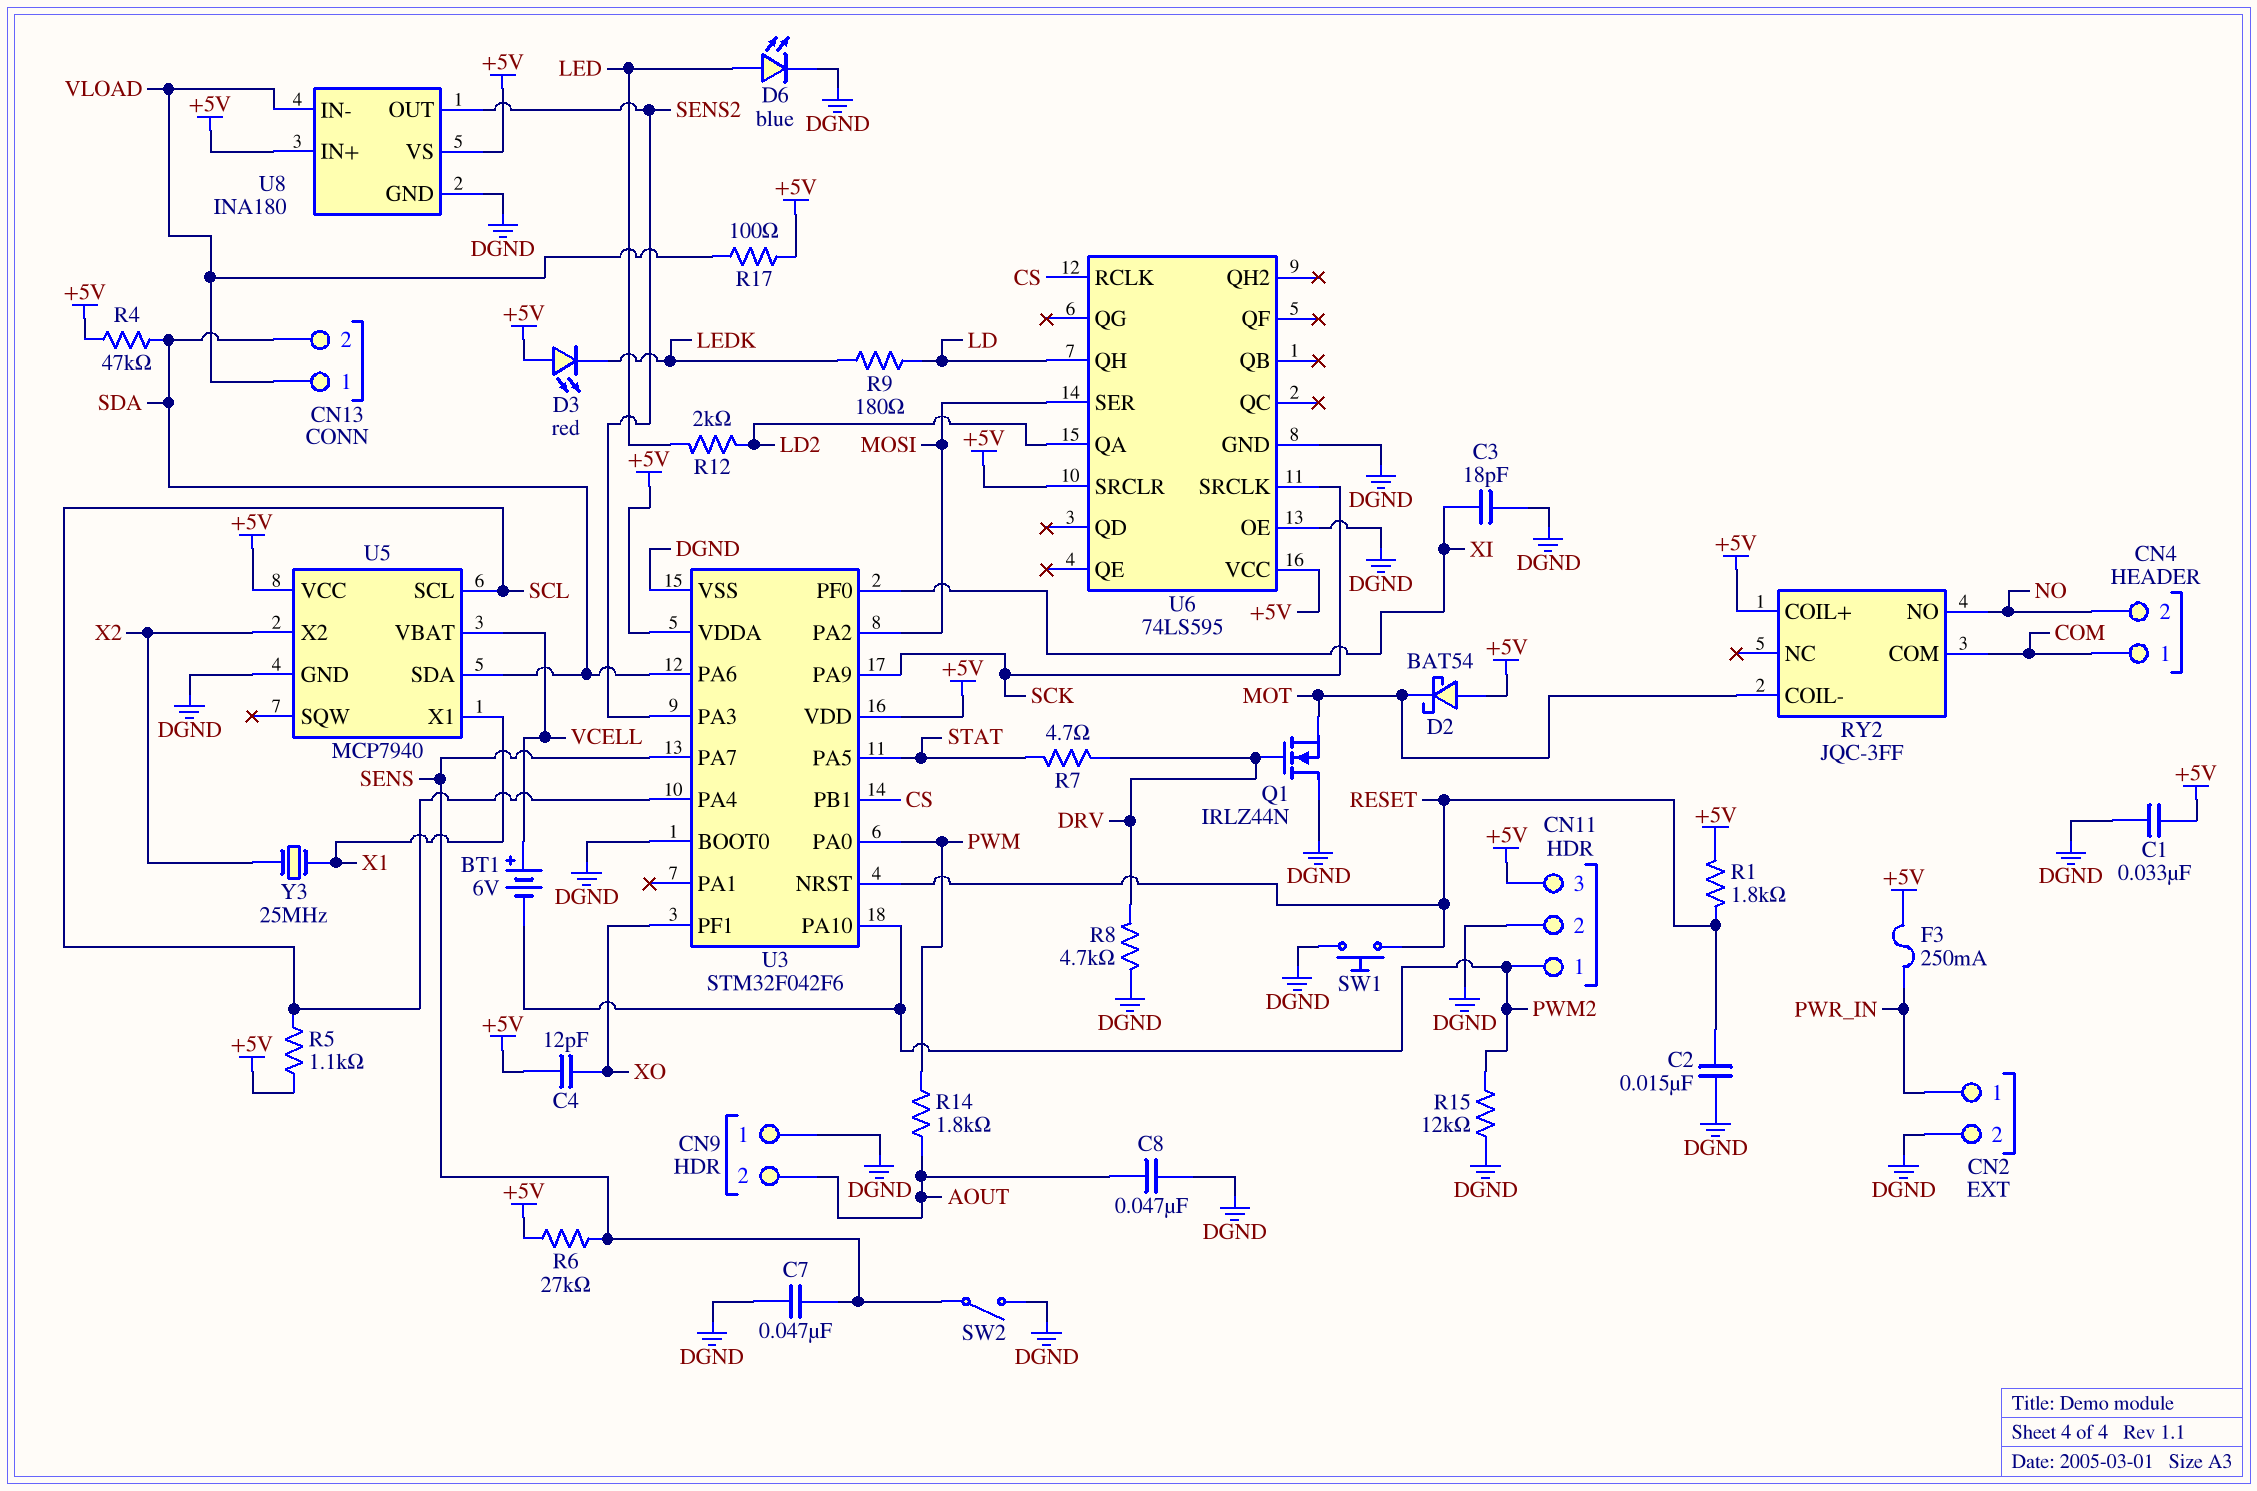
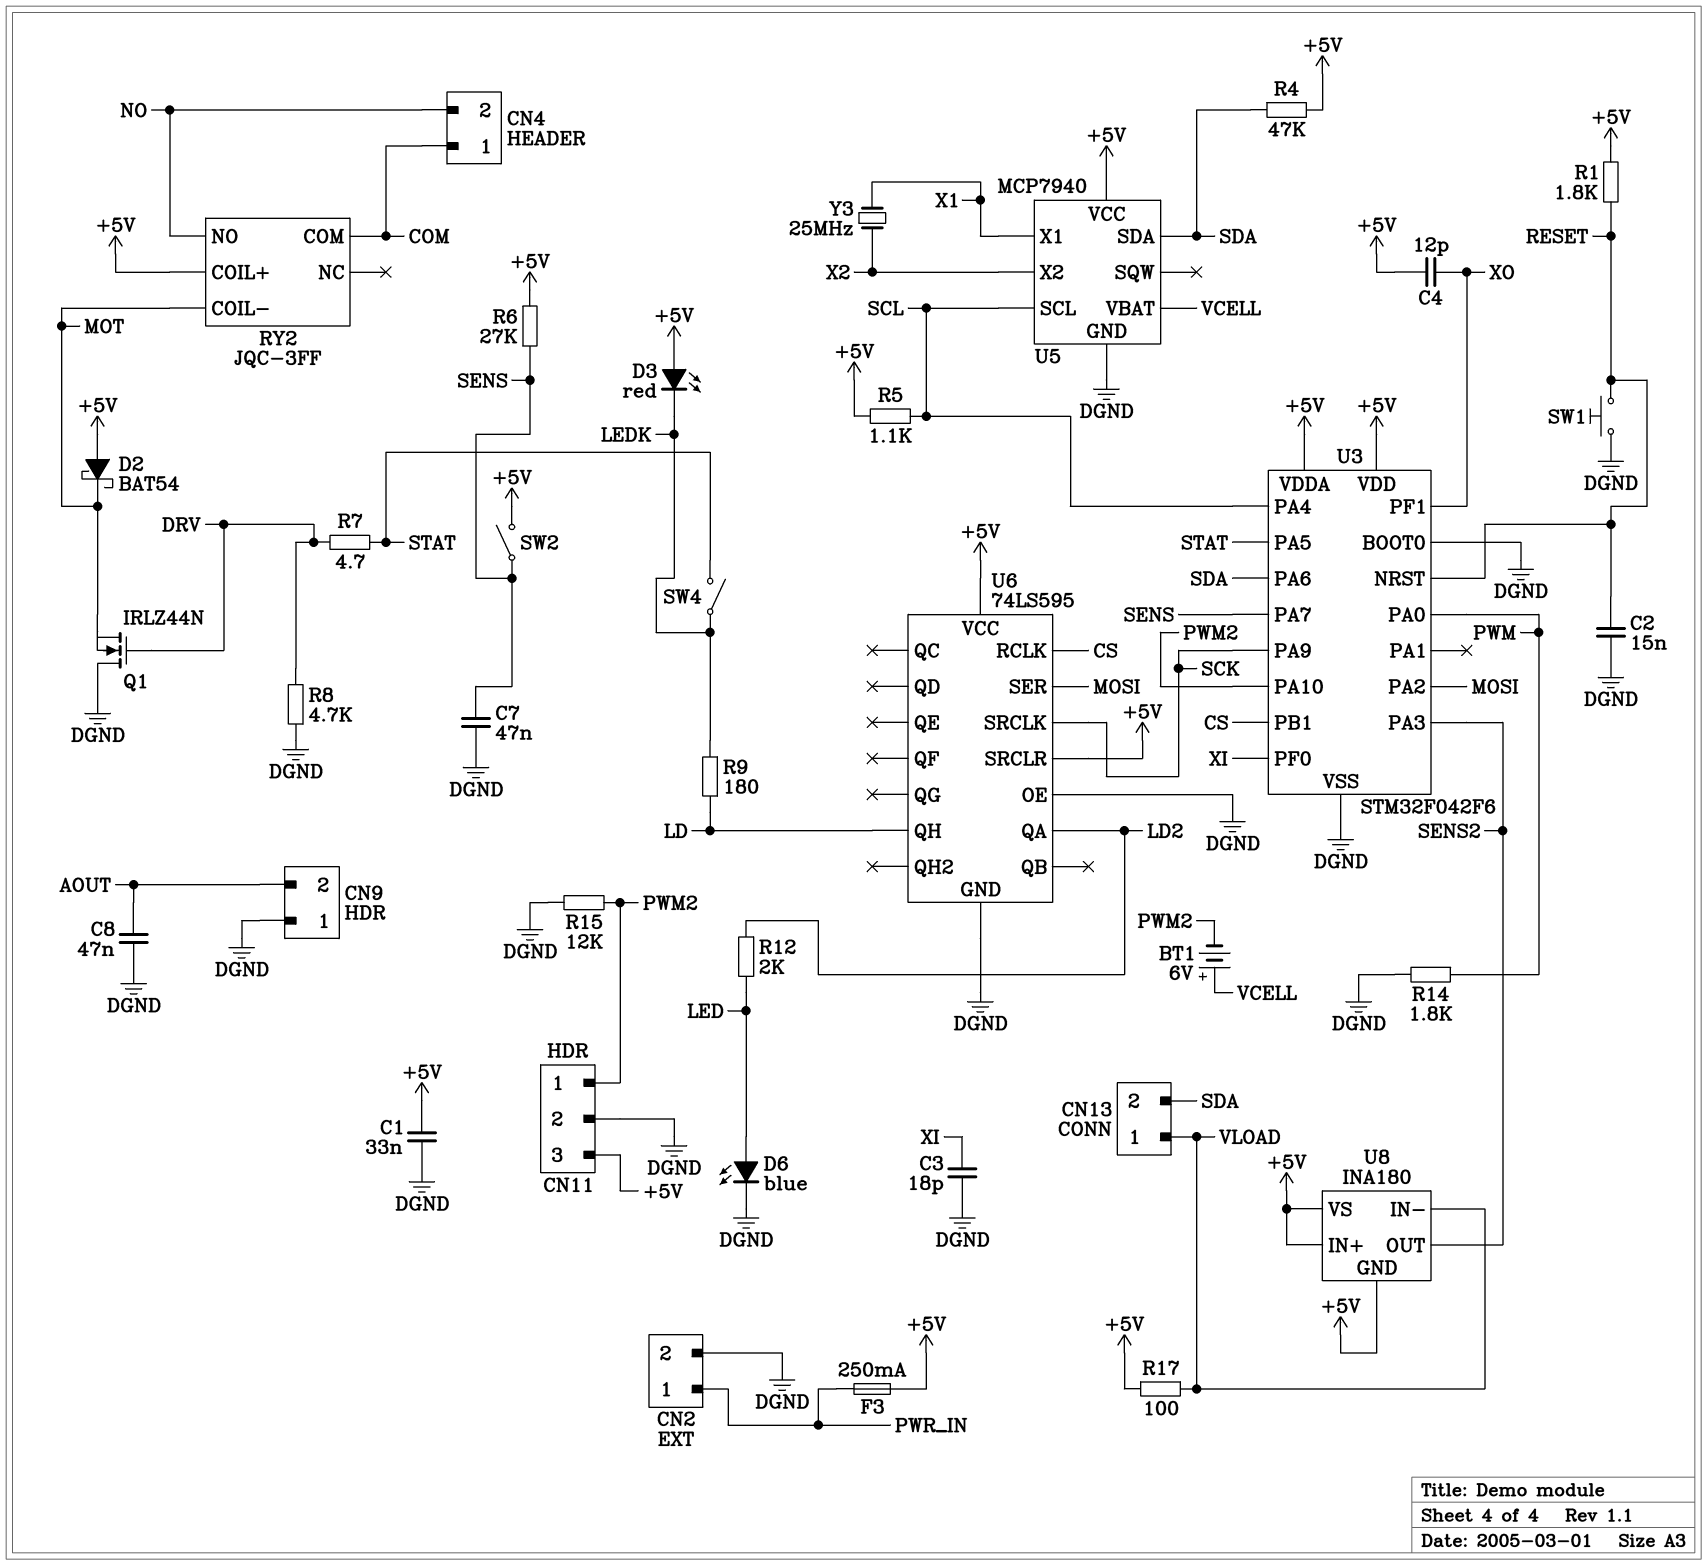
R14: 1.8k (AOUT, PWM) -> 1.8k (DGND, PWM)
SW2: switch (DGND, SENS) -> switch (+5V, SENS)
SW4: none -> switch (LEDK, STAT)
U8 pin GND: DGND -> +5V

